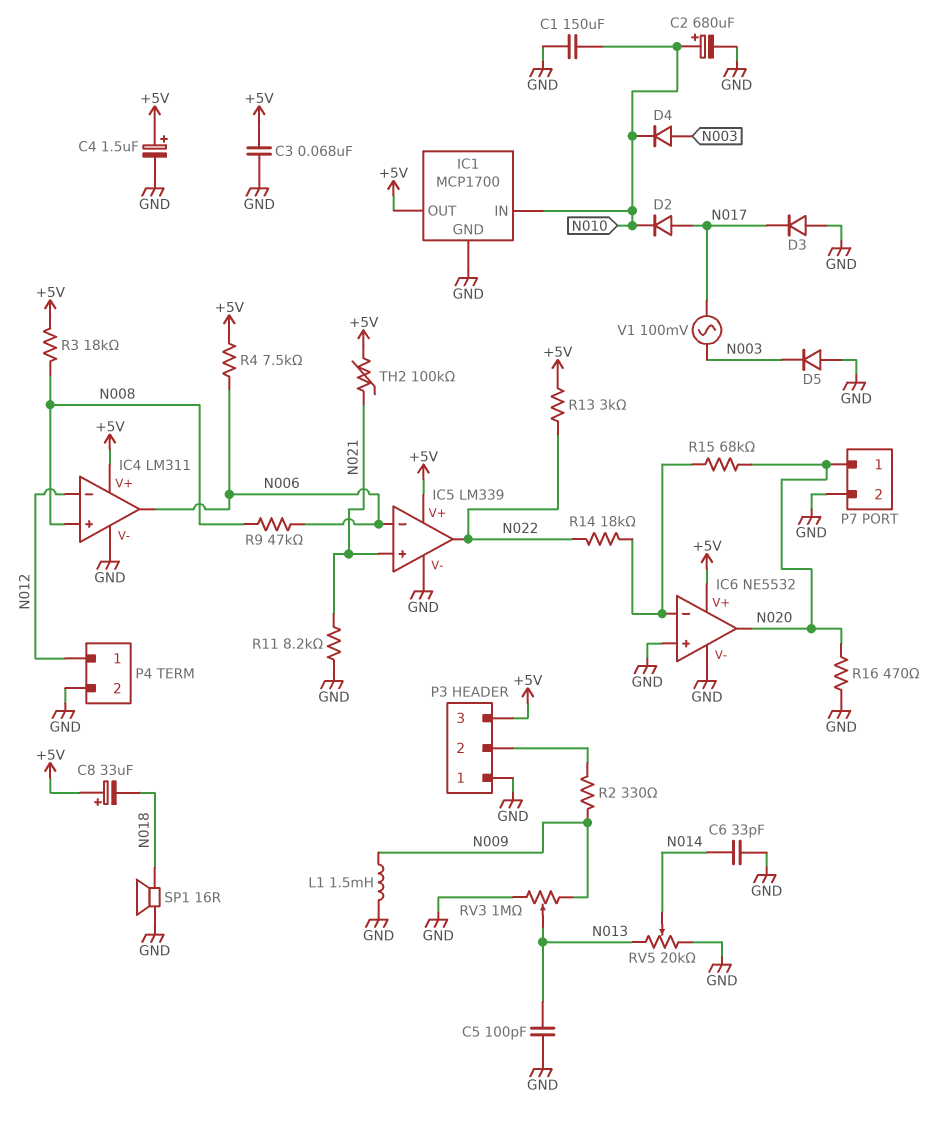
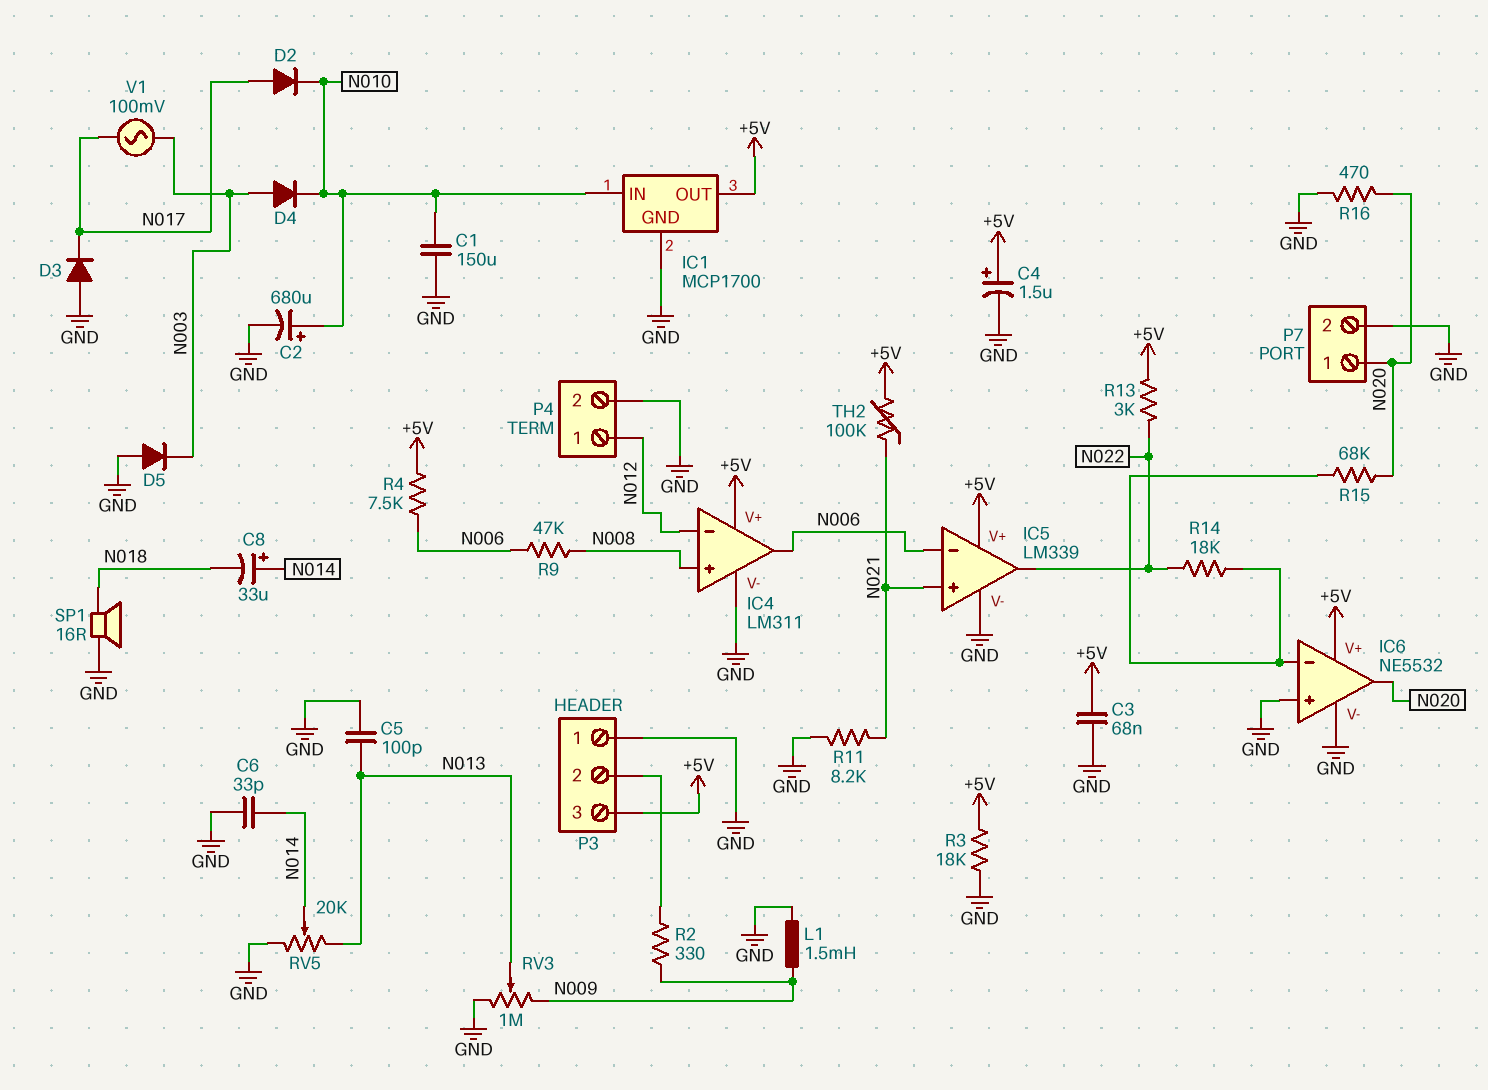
C8: 33uF (plus +5V, minus N018) -> 33uF (plus N014, minus N018)
R3: 18k (+5V, N008) -> 18k (+5V, GND)

